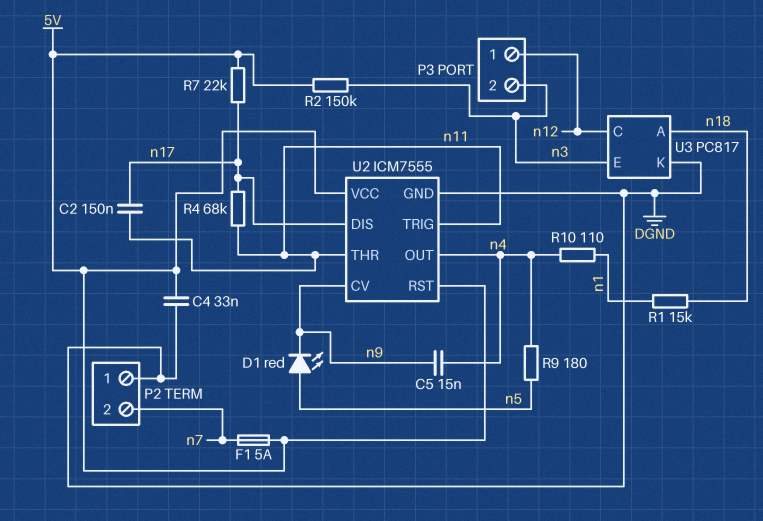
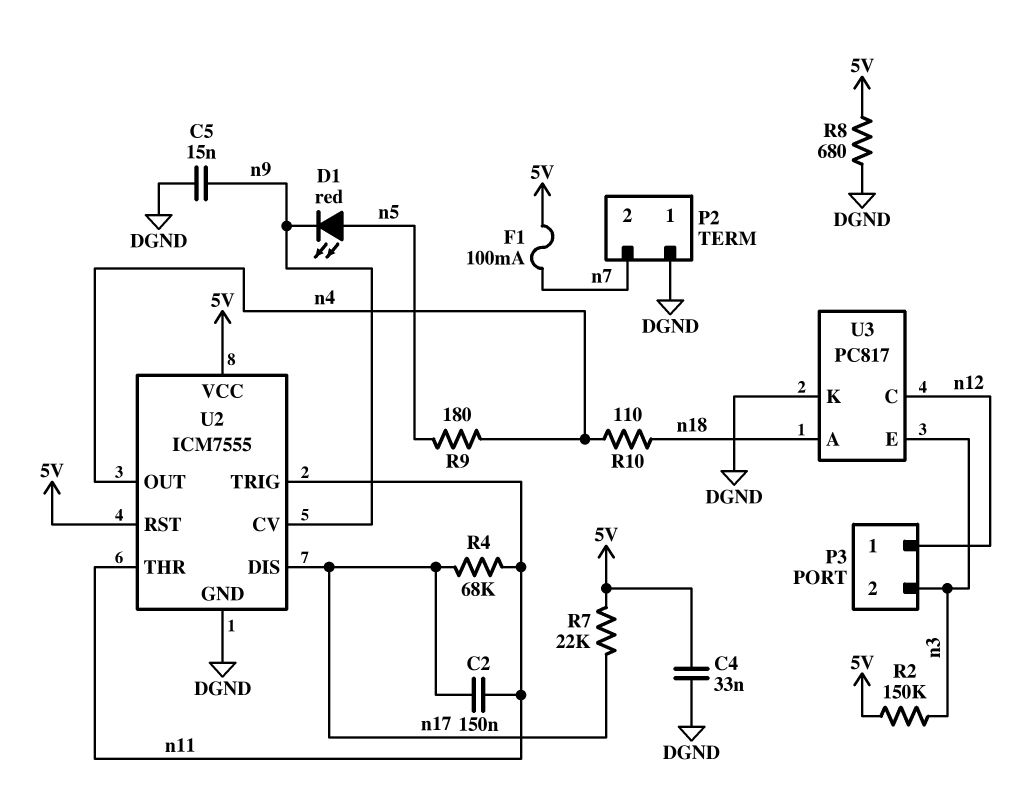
C5: 15nF (n4, n9) -> 15nF (DGND, n9)
F1: 5A (5V, n7) -> 100mA (5V, n7)
R1: 15k (n1, n18) -> none
R8: none -> 680 (5V, DGND)
R10: 110 (n1, n4) -> 110 (n4, n18)

